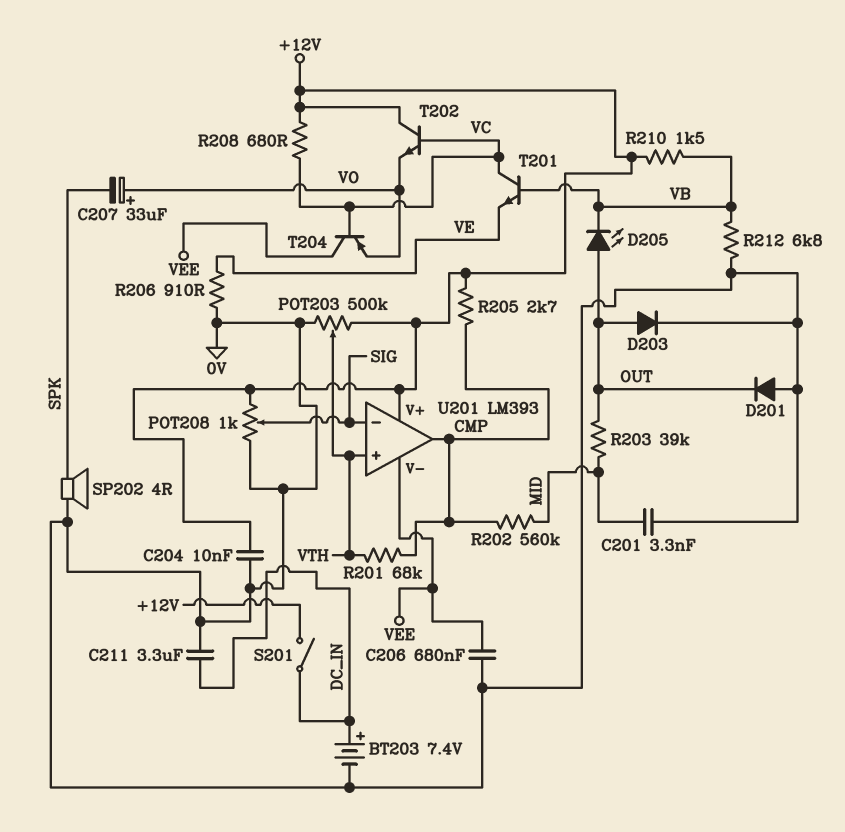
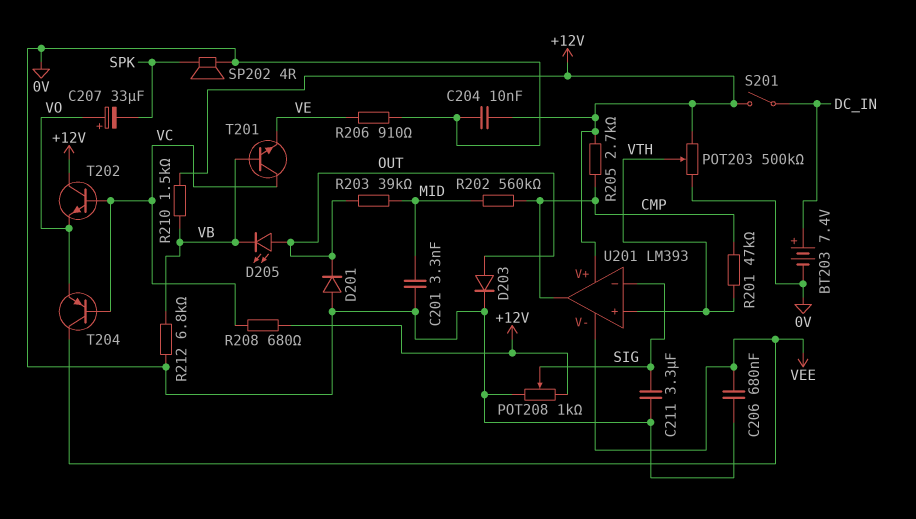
C211: 3.3uF (0V, DC_IN) -> 3.3uF (0V, SIG)
R201: 68k (CMP, VTH) -> 47k (CMP, VTH)

